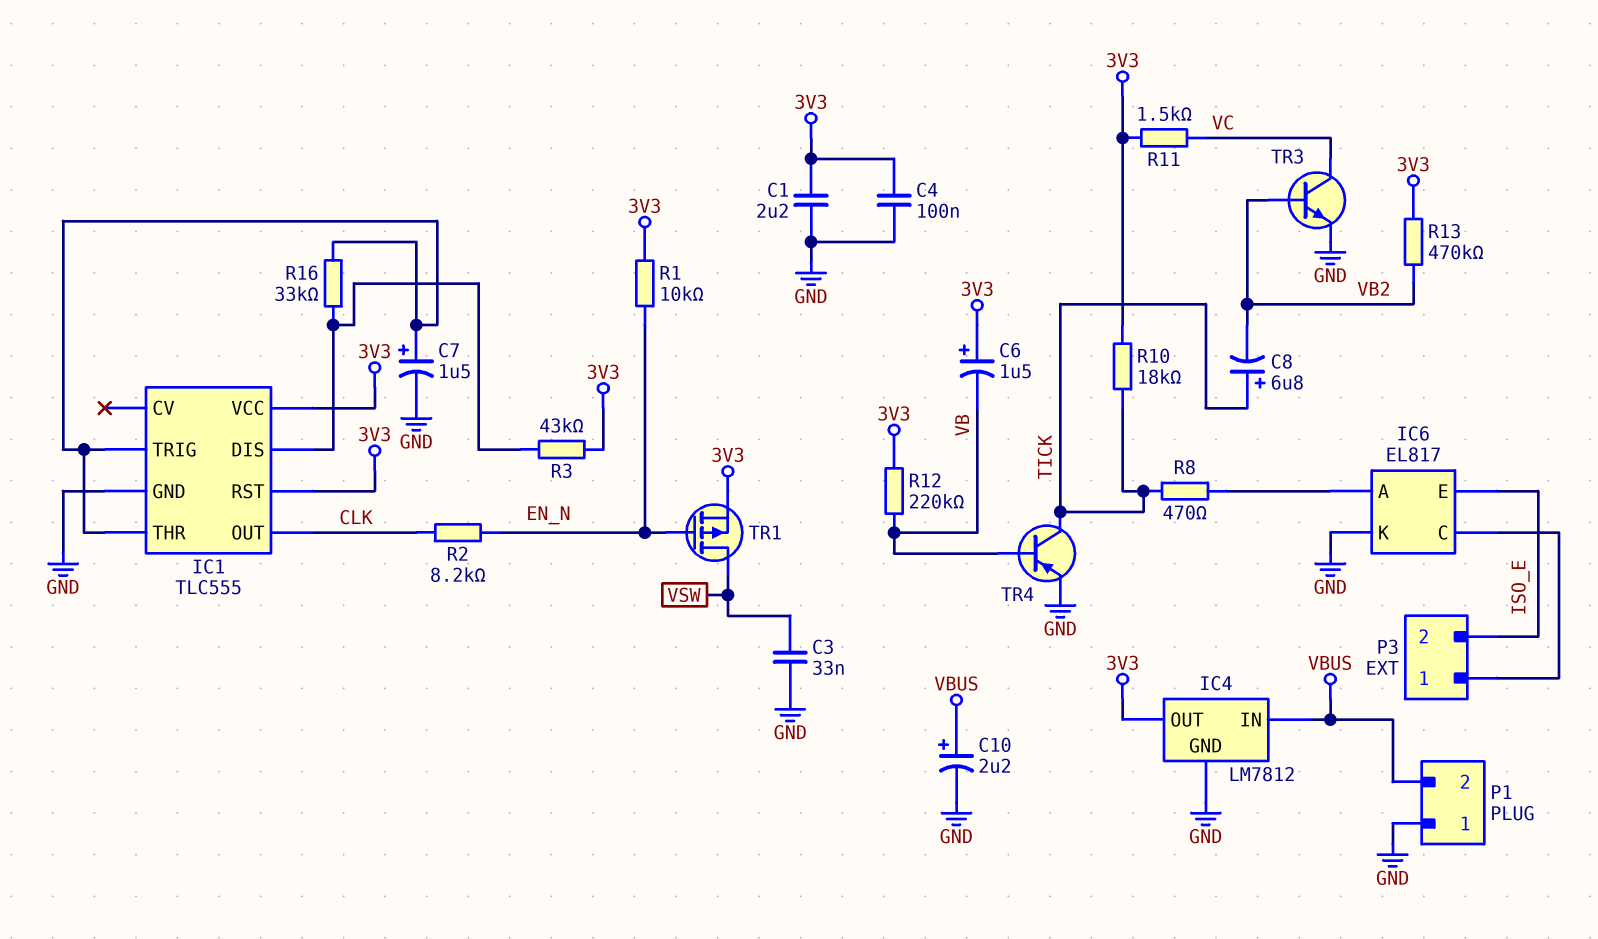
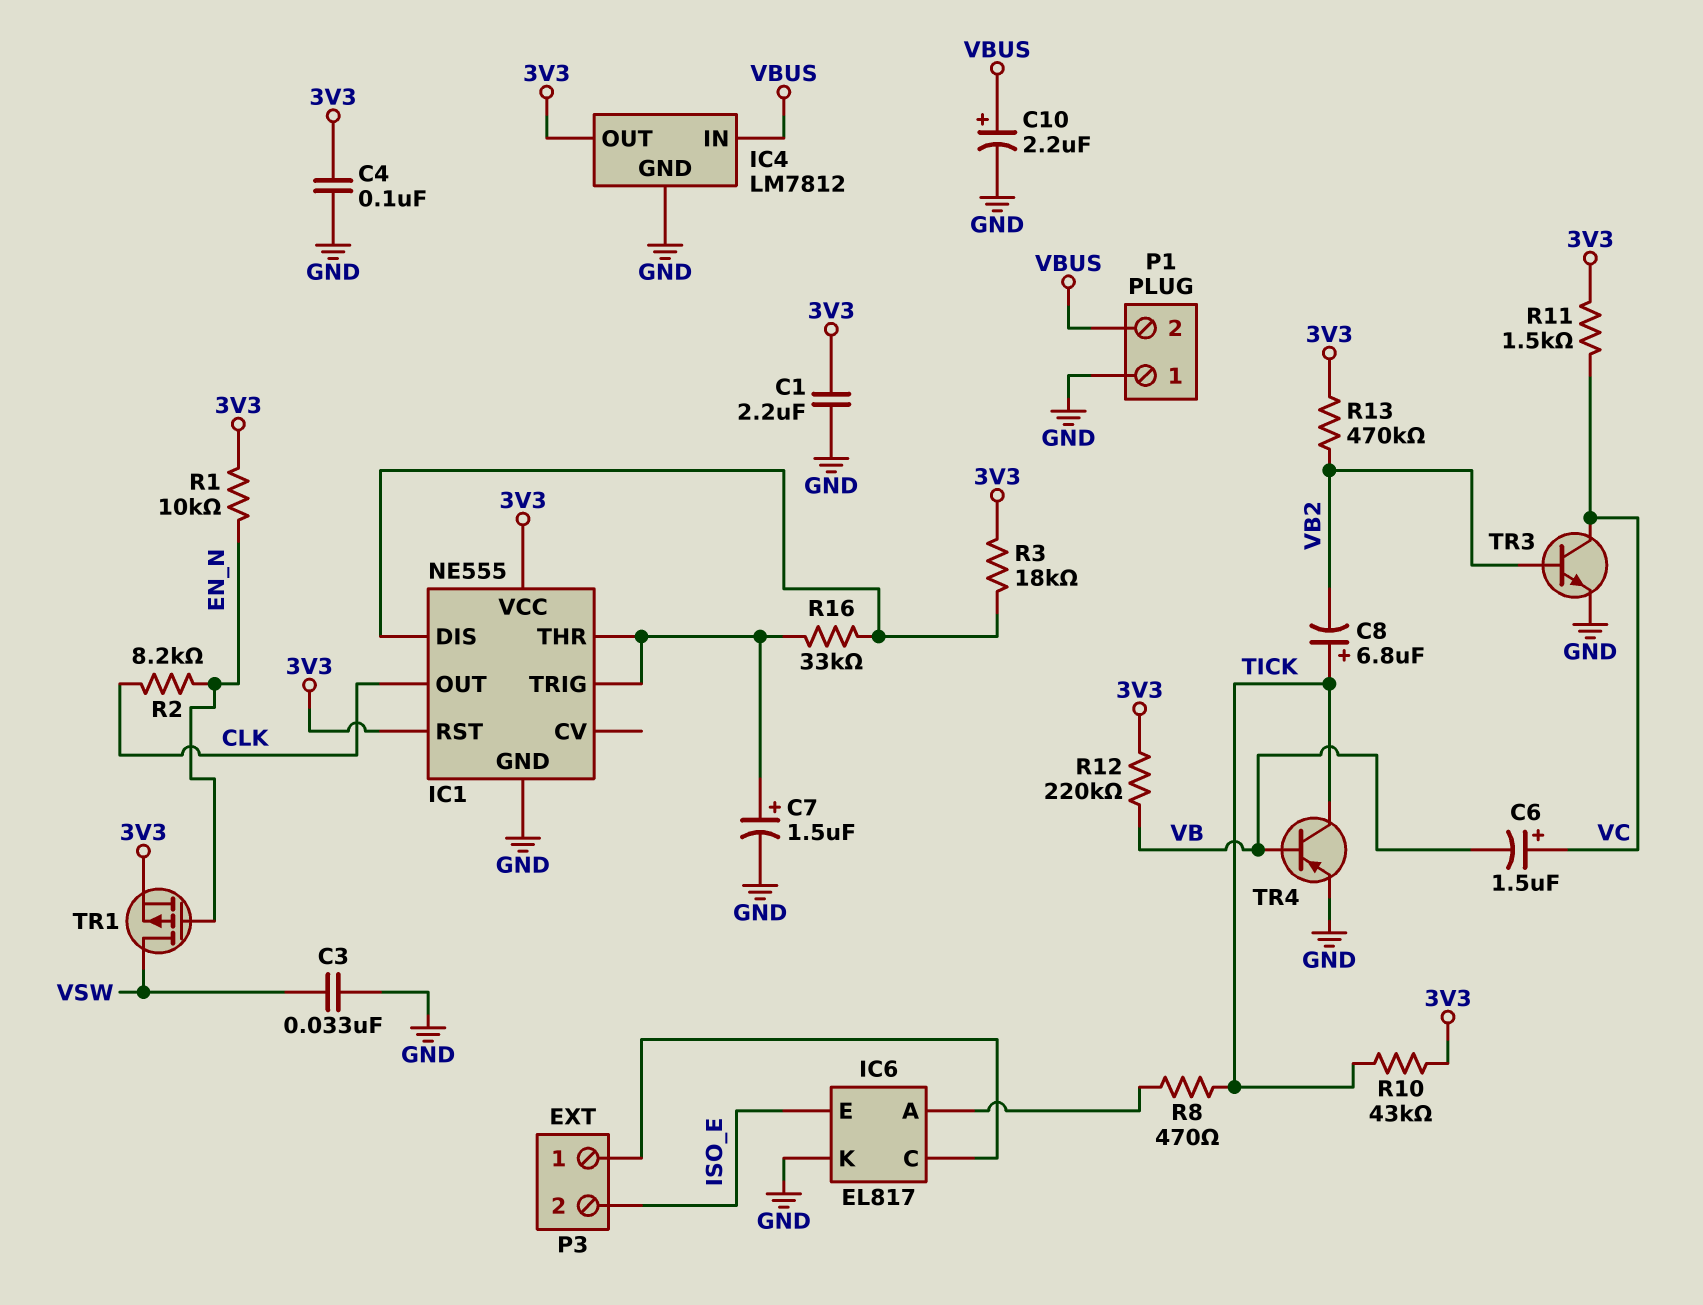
C6: 1.5uF (plus 3V3, minus VB) -> 1.5uF (plus VC, minus VB)
IC1: TLC555 -> NE555
R3: 43k (3V3, IC1/DIS) -> 18k (3V3, IC1/DIS)
R10: 18k (3V3, TICK) -> 43k (3V3, TICK)

